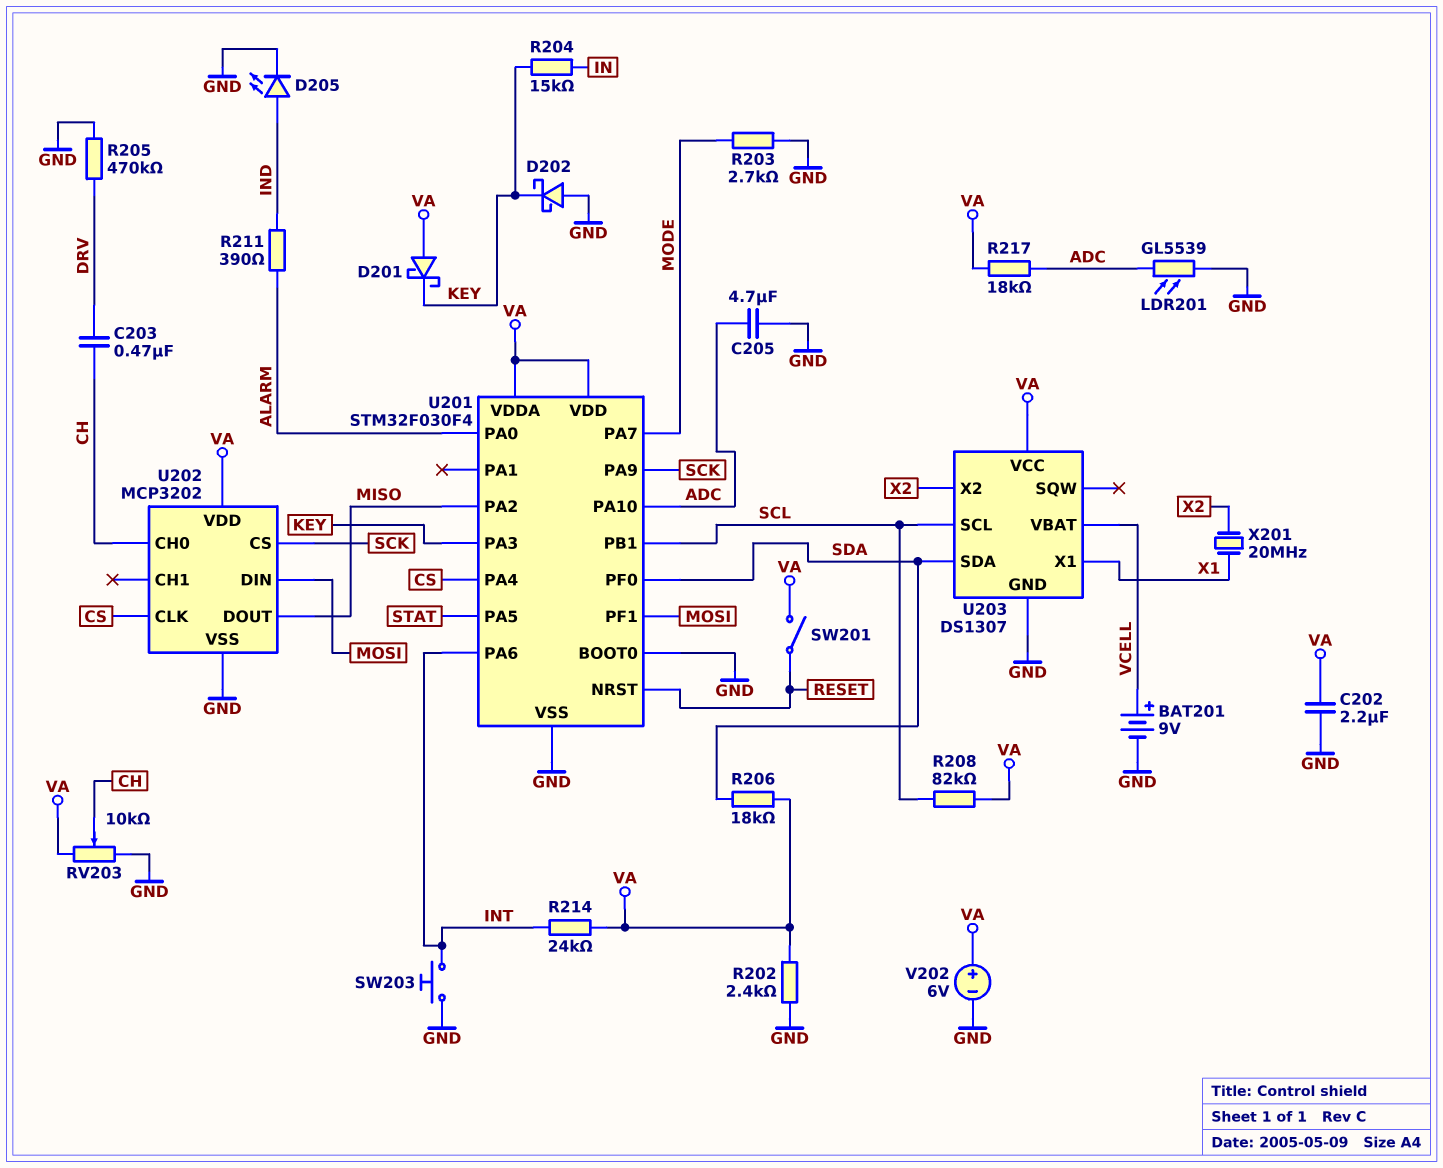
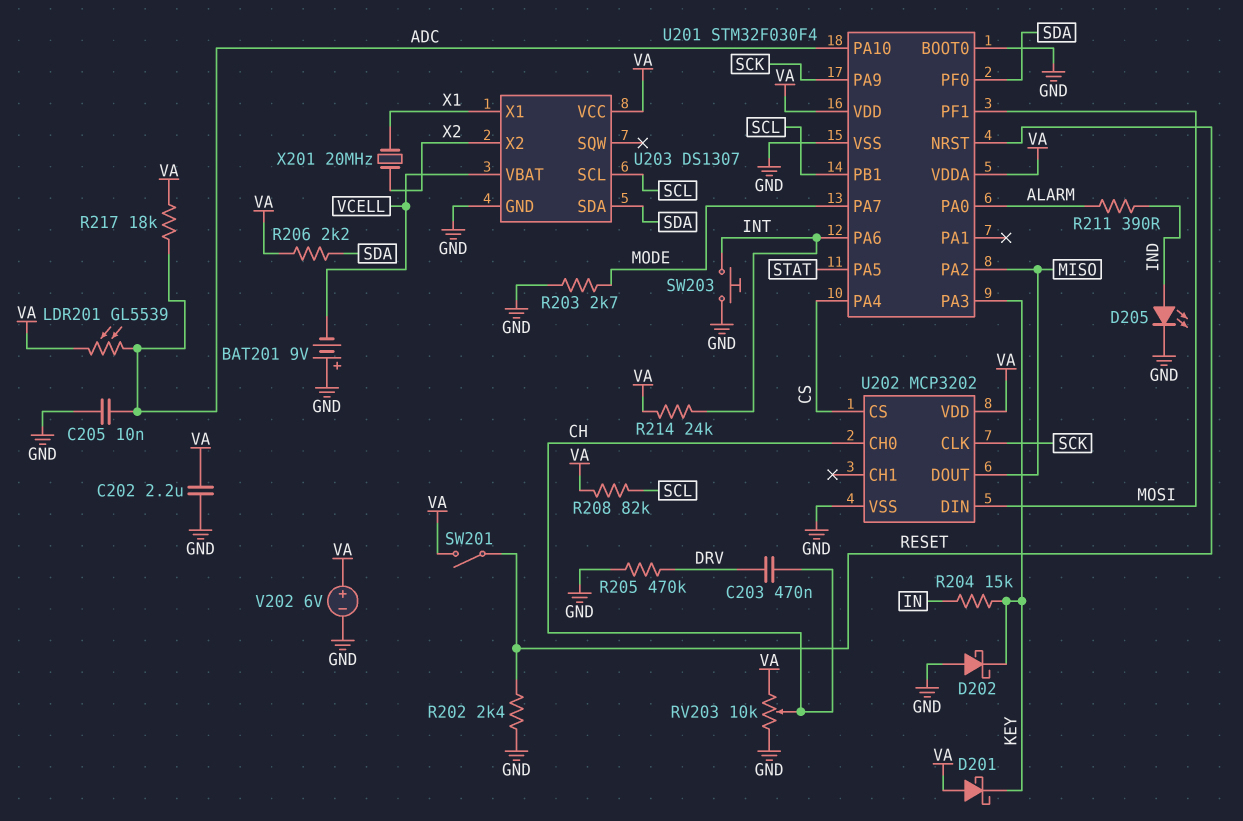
BAT201: 9V (plus VCELL, minus GND) -> 9V (plus GND, minus VCELL)
C205: 4.7uF (ADC, GND) -> 10nF (ADC, GND)
LDR201: GL5539 (ADC, GND) -> GL5539 (ADC, VA)
R202: 2.4k (GND, VA) -> 2.4k (GND, RESET)
R206: 18k (SDA, VA) -> 2.2k (SDA, VA)
U202 pin CLK: CS -> SCK
U202 pin CS: SCK -> CS

